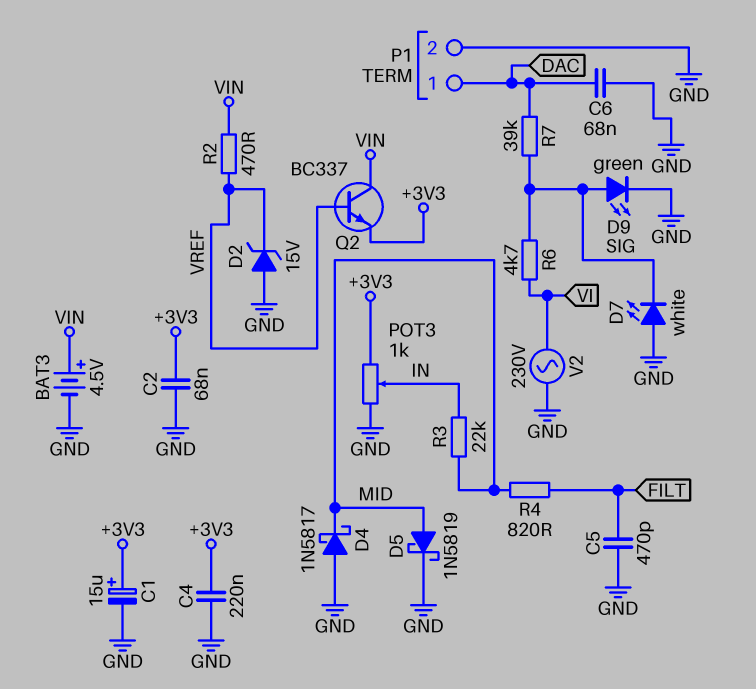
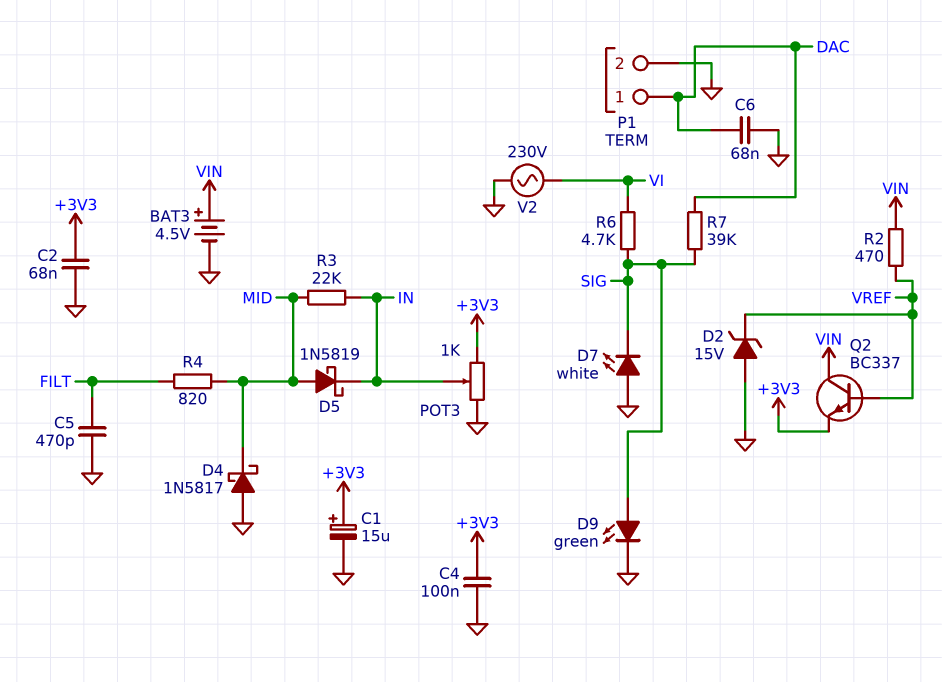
C4: 220nF (+3V3, GND) -> 100nF (+3V3, GND)
D5: schottky 1N5819 (A MID, K GND) -> schottky 1N5819 (A MID, K IN)

